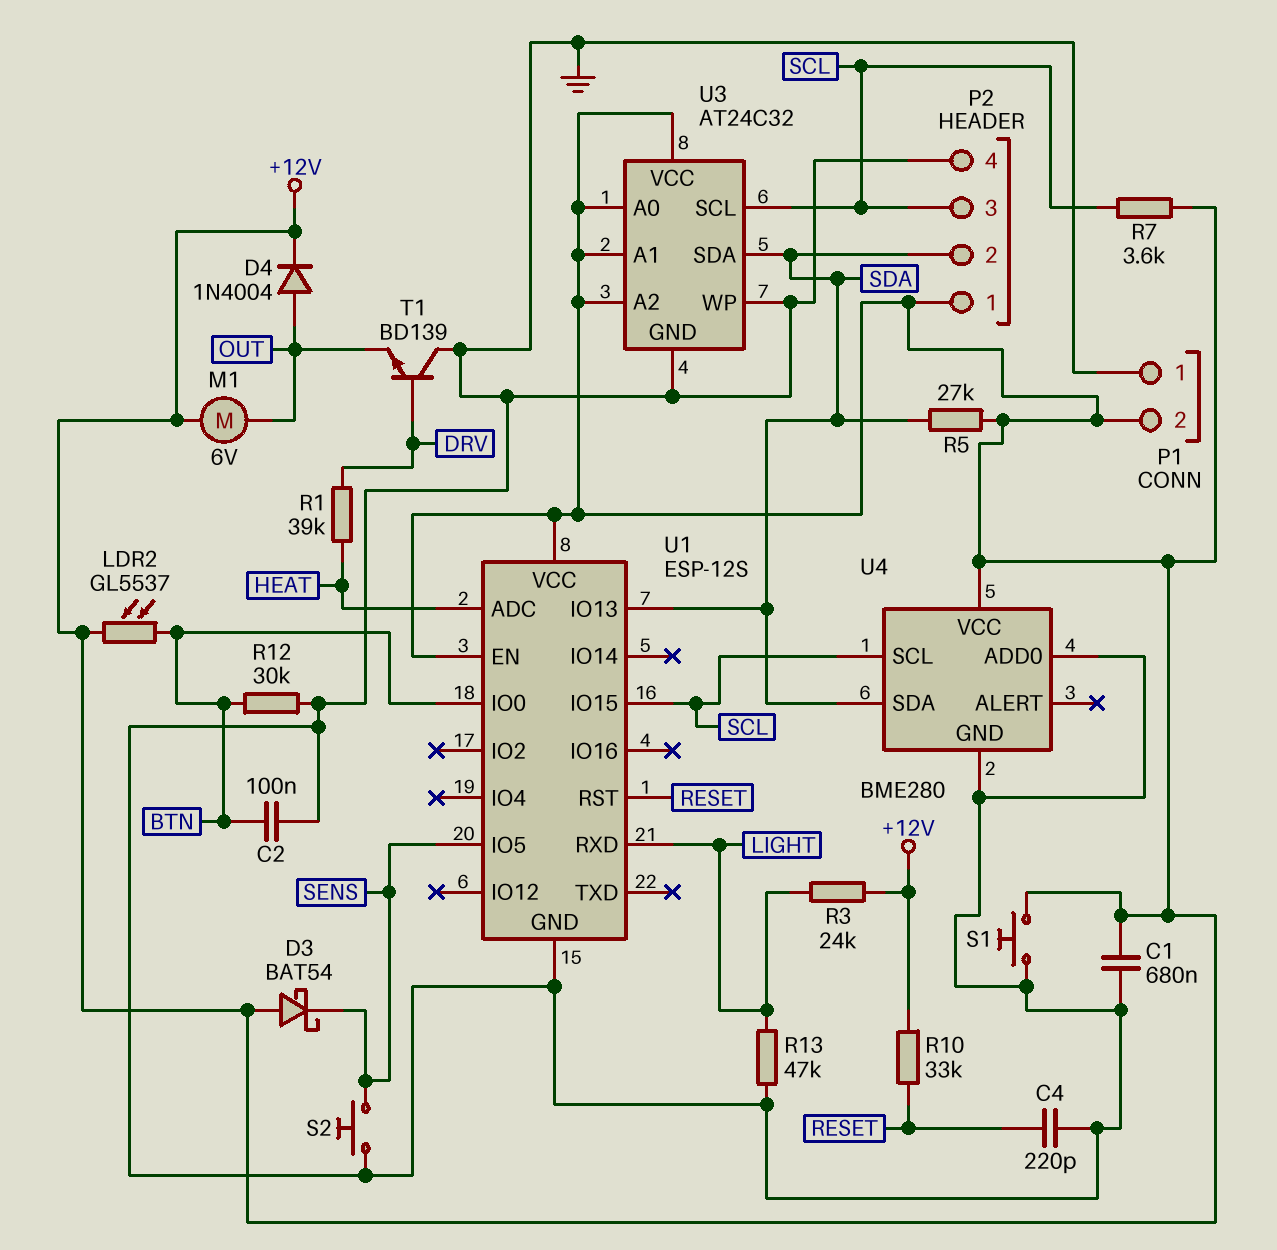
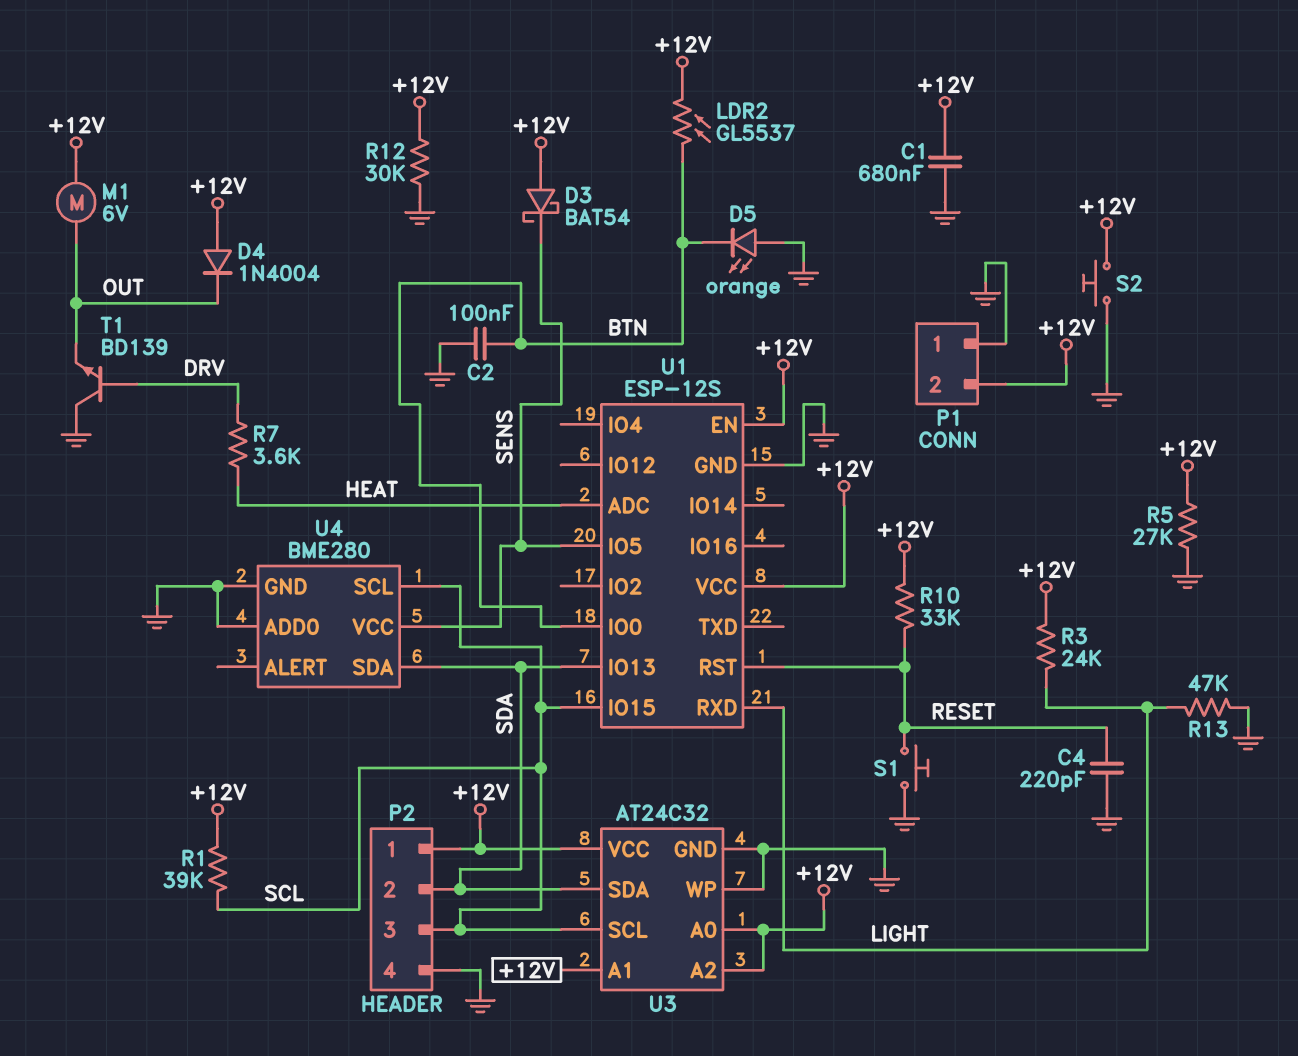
D4: diode 1N4004 (A OUT, K +12V) -> diode 1N4004 (A +12V, K OUT)
D5: none -> LED orange (A GND, K BTN)
R1: 39k (DRV, HEAT) -> 39k (+12V, SCL)
R5: 27k (+12V, SDA) -> 27k (+12V, GND)
R7: 3.6k (+12V, SCL) -> 3.6k (DRV, HEAT)
R12: 30k (BTN, GND) -> 30k (+12V, GND)
S1: button (+12V, GND) -> button (GND, RESET)
S2: button (GND, SENS) -> button (+12V, GND)
U4 pin VCC: +12V -> SENS

